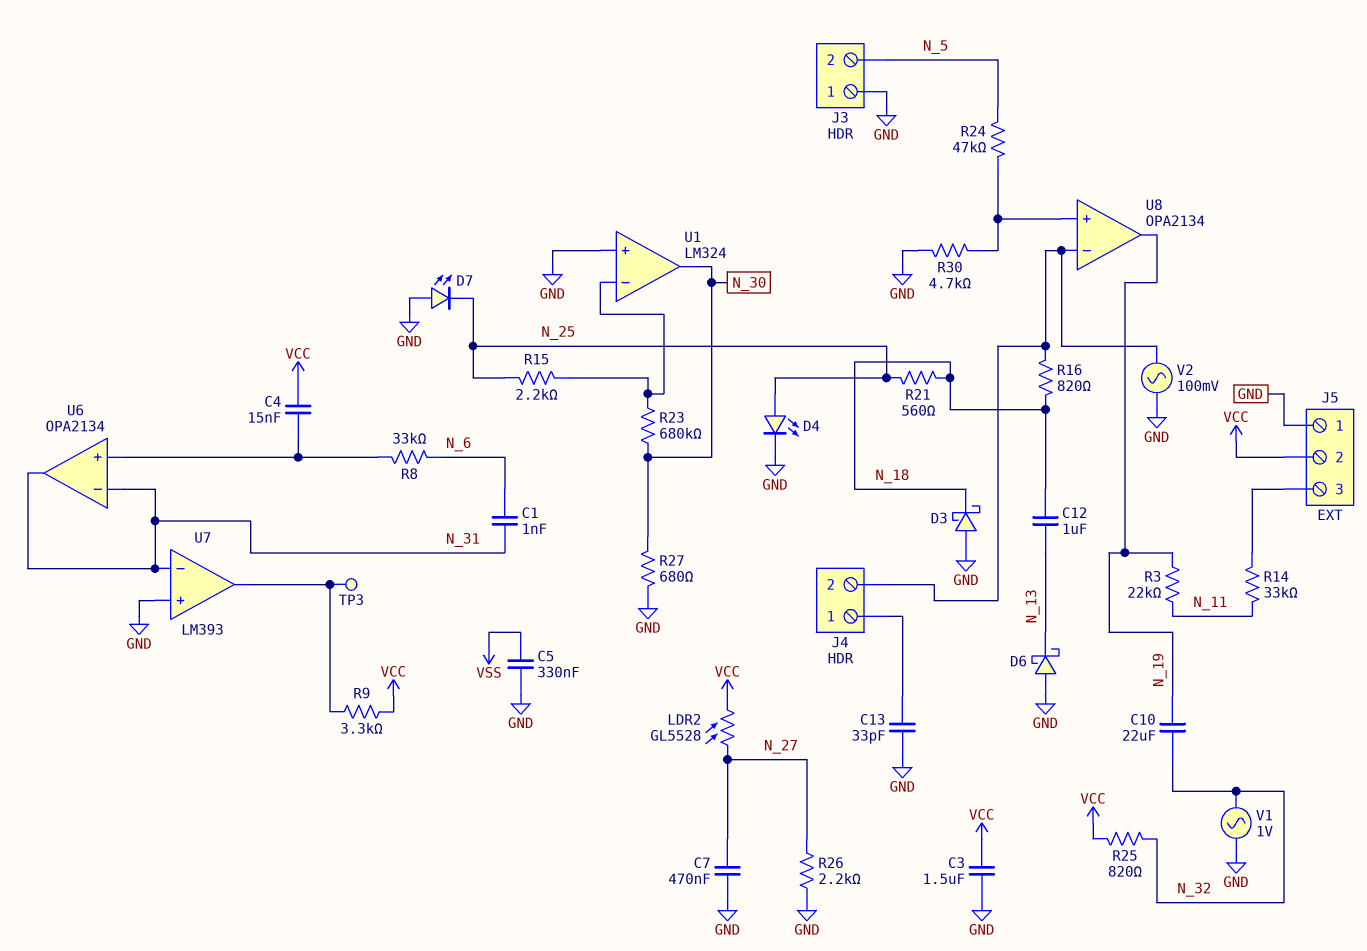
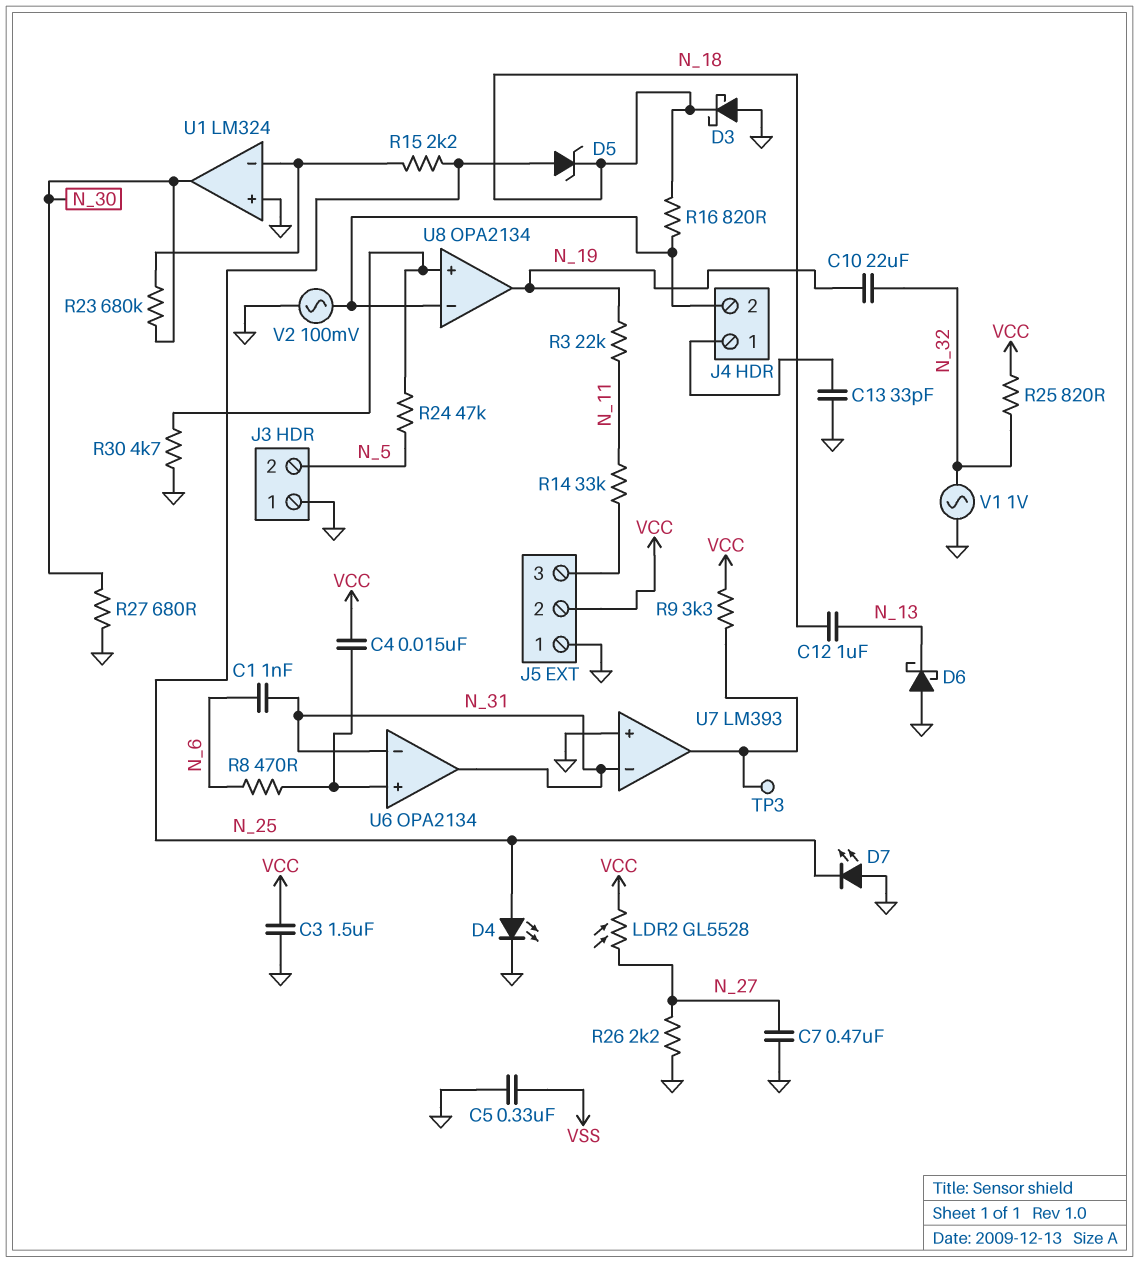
D5: none -> zener (A N_25, K N_18)
R8: 33k (N_6, U6/in+) -> 470 (N_6, U6/in+)
R21: 560 (N_18, N_25) -> none

